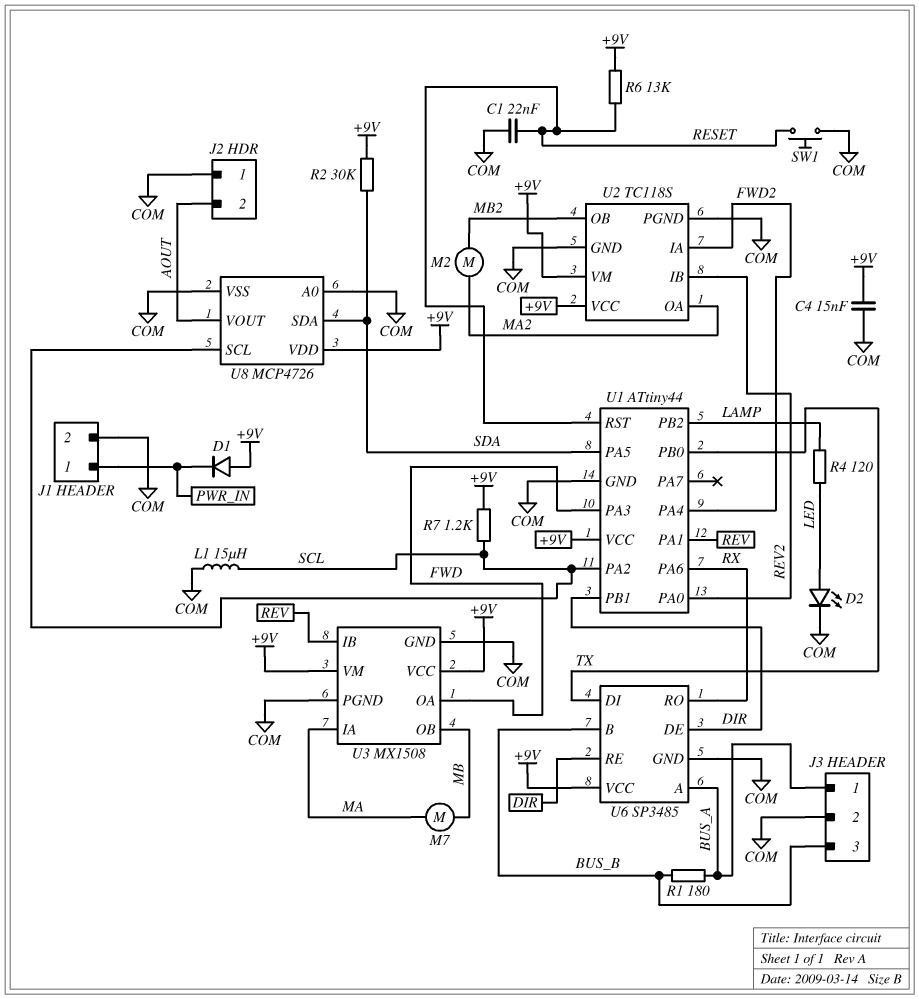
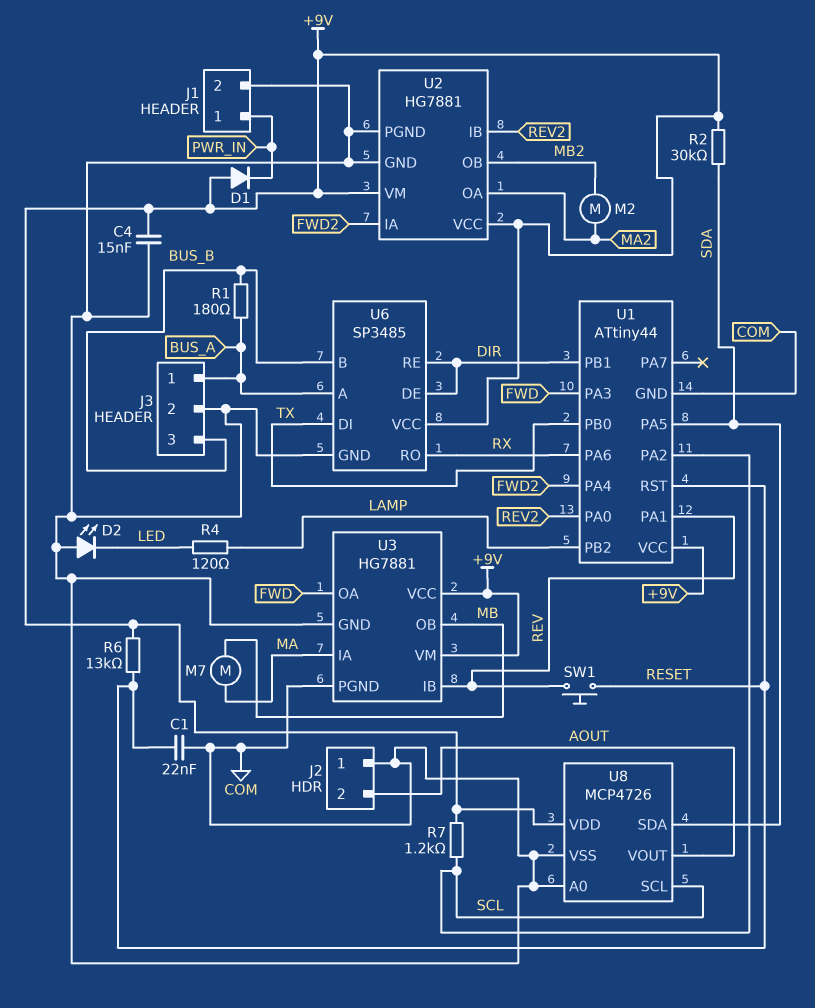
D2: LED (A LED, K COM) -> LED (A COM, K LED)
L1: 15uH (COM, SCL) -> none
SW1: button (COM, RESET) -> button (RESET, REV)
U2: TC118S -> HG7881
U3: MX1508 -> HG7881

